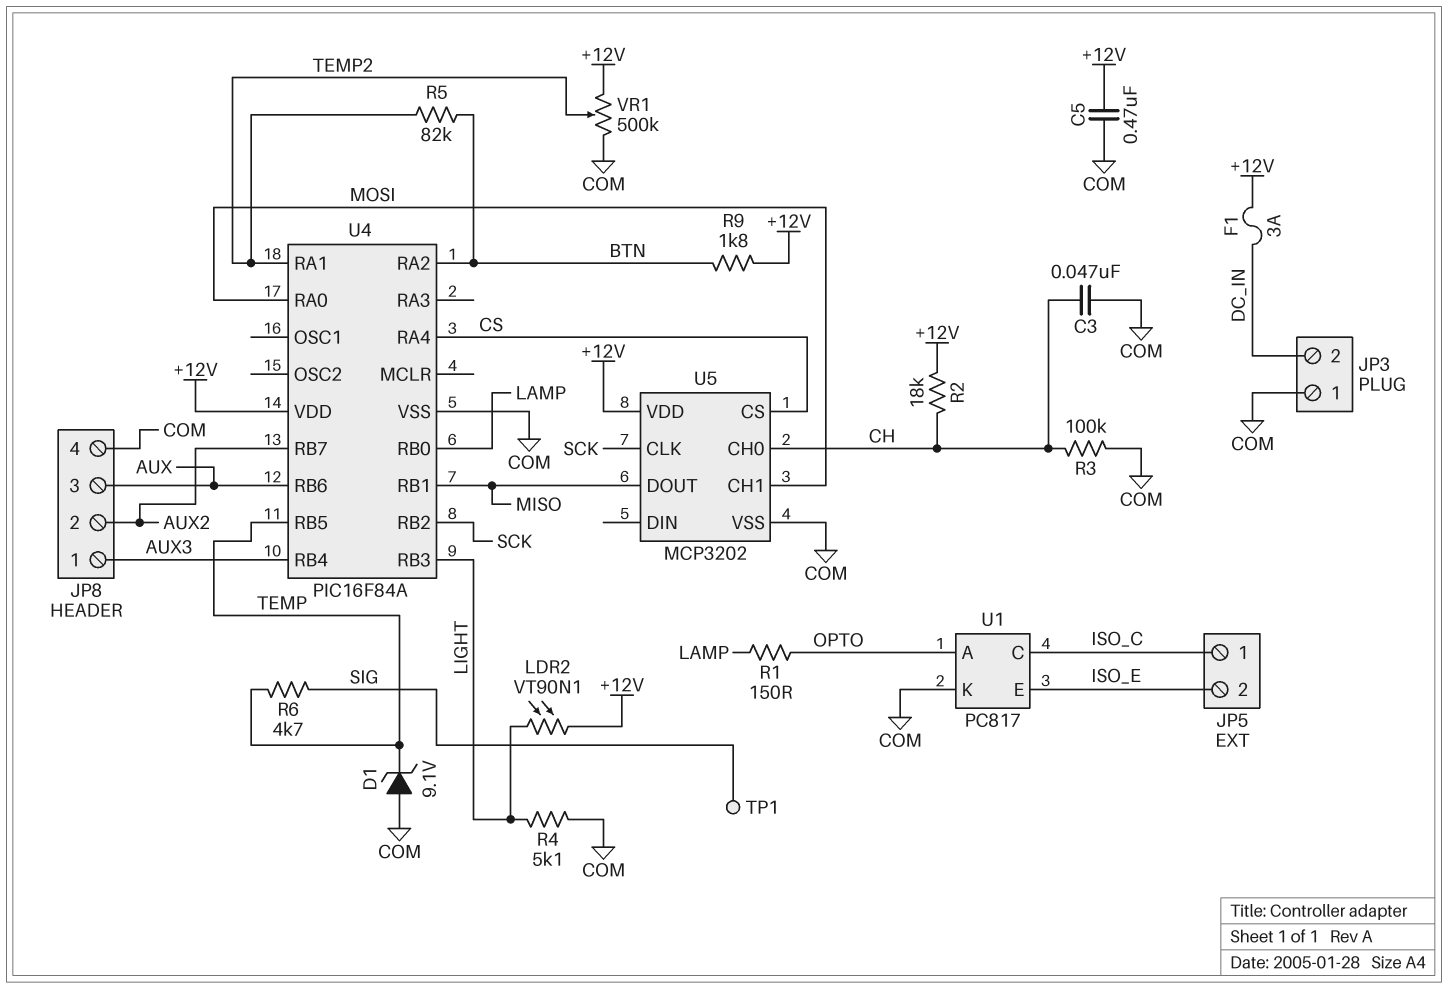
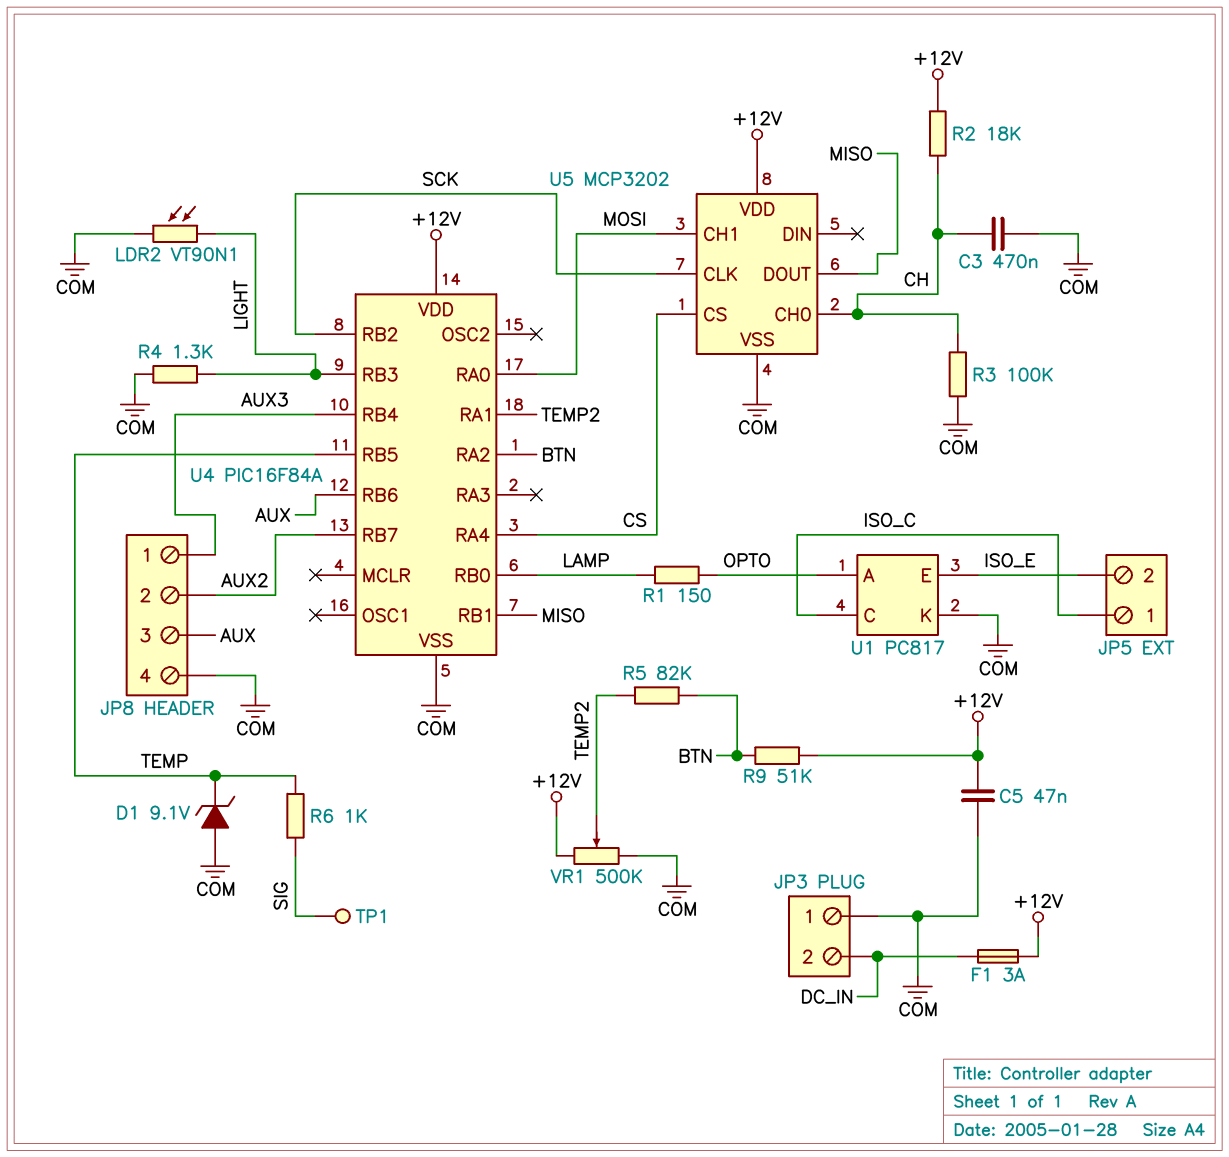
C3: 47nF (CH, COM) -> 470nF (CH, COM)
C5: 470nF (+12V, COM) -> 47nF (+12V, COM)
LDR2: VT90N1 (+12V, LIGHT) -> VT90N1 (COM, LIGHT)
R4: 5.1k (COM, LIGHT) -> 1.3k (COM, LIGHT)
R6: 4.7k (SIG, TEMP) -> 1k (SIG, TEMP)
R9: 1.8k (+12V, BTN) -> 51k (+12V, BTN)

